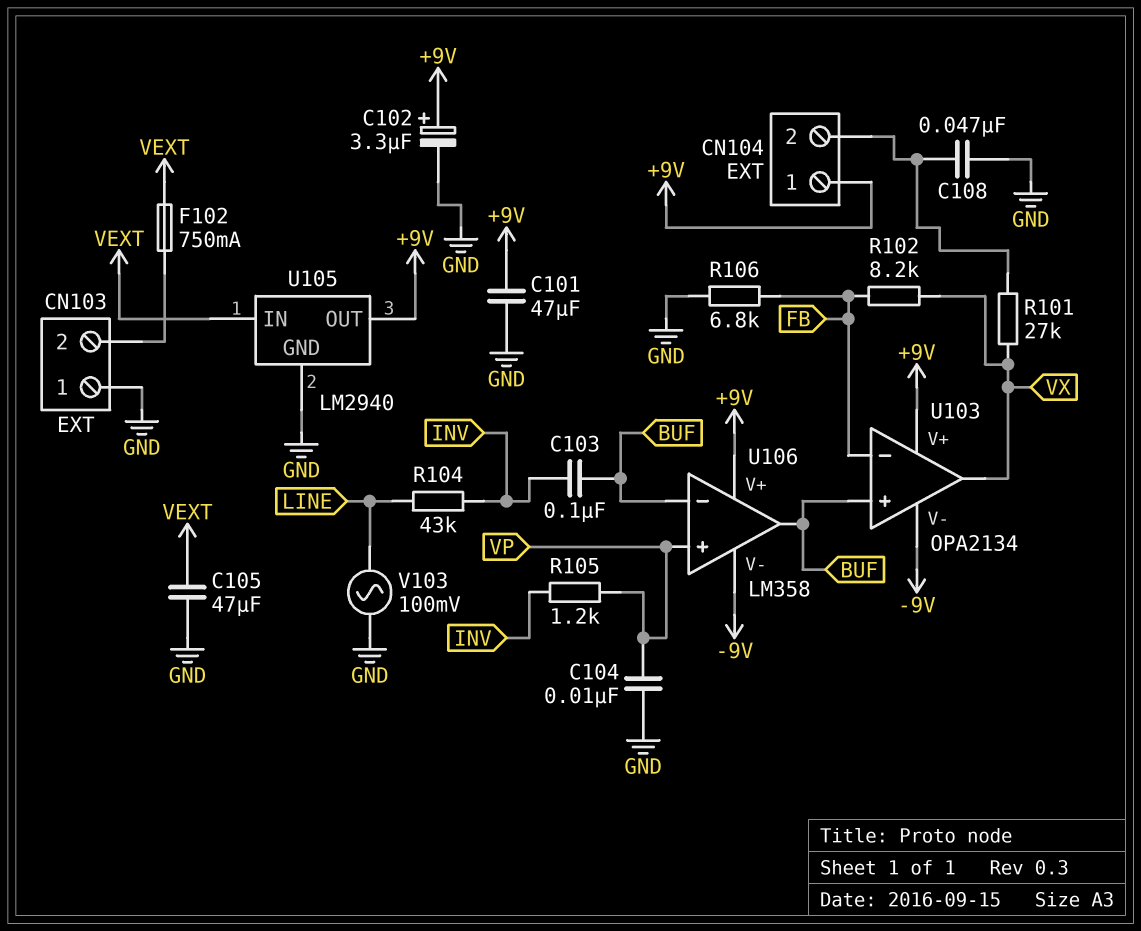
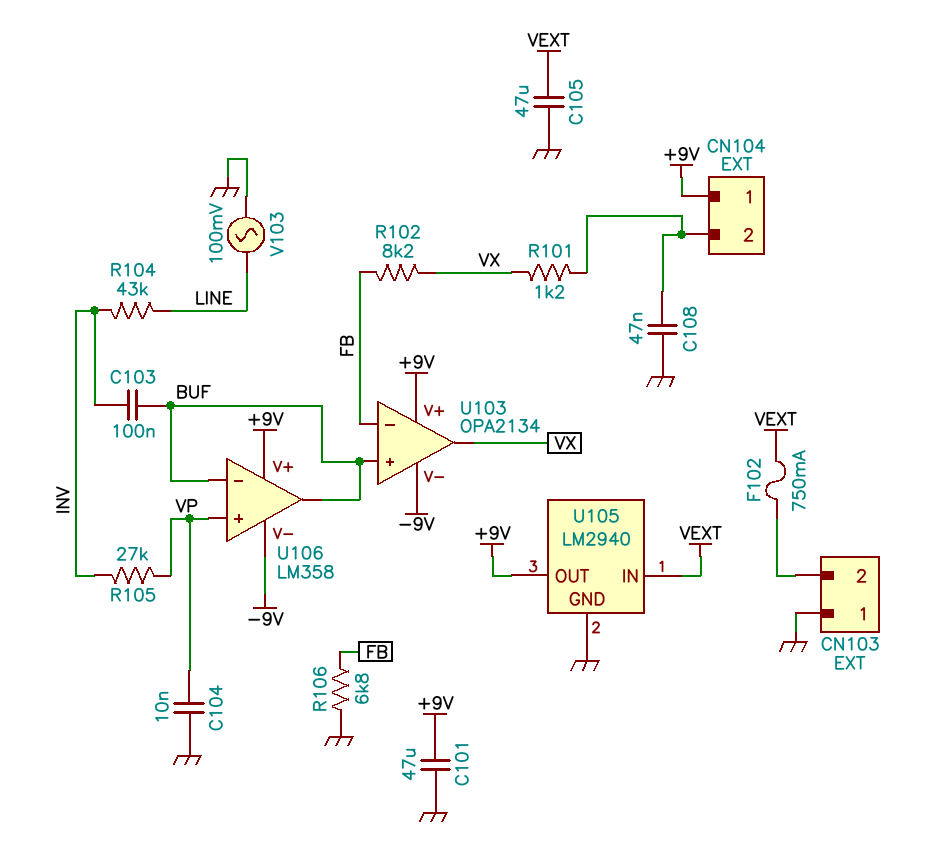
C102: 3.3uF (plus +9V, minus GND) -> none
R101: 27k (CN104/2, VX) -> 1.2k (CN104/2, VX)
R105: 1.2k (INV, VP) -> 27k (INV, VP)

